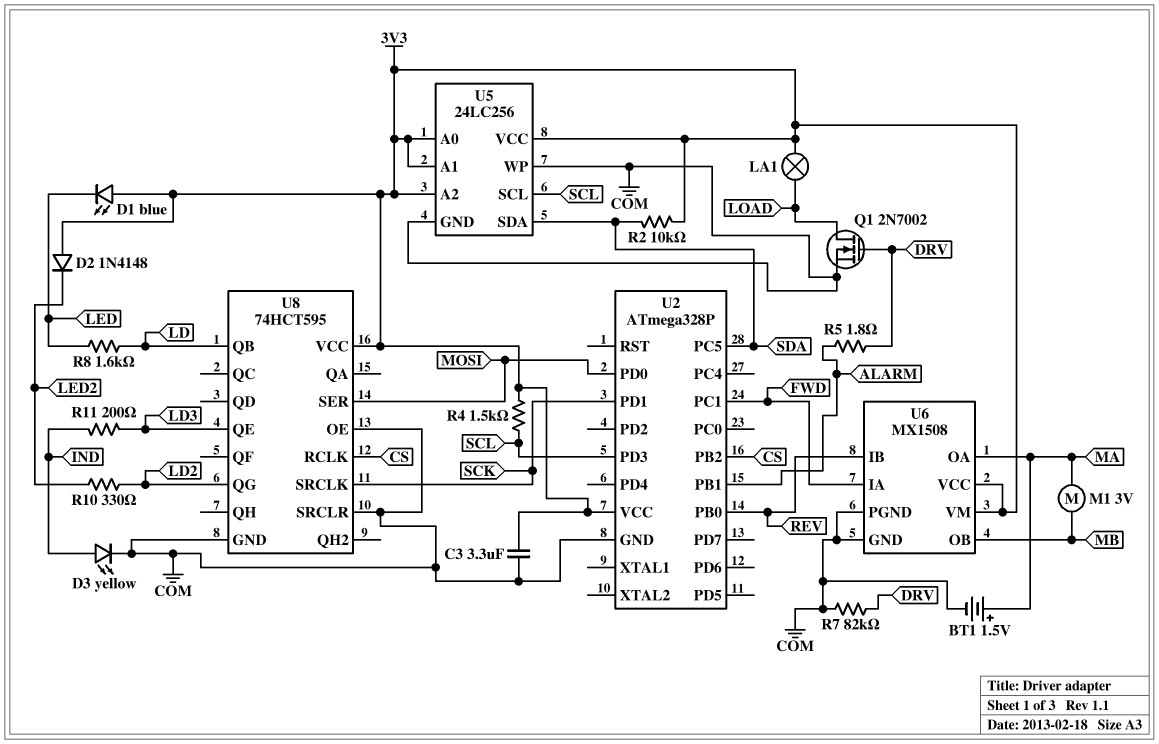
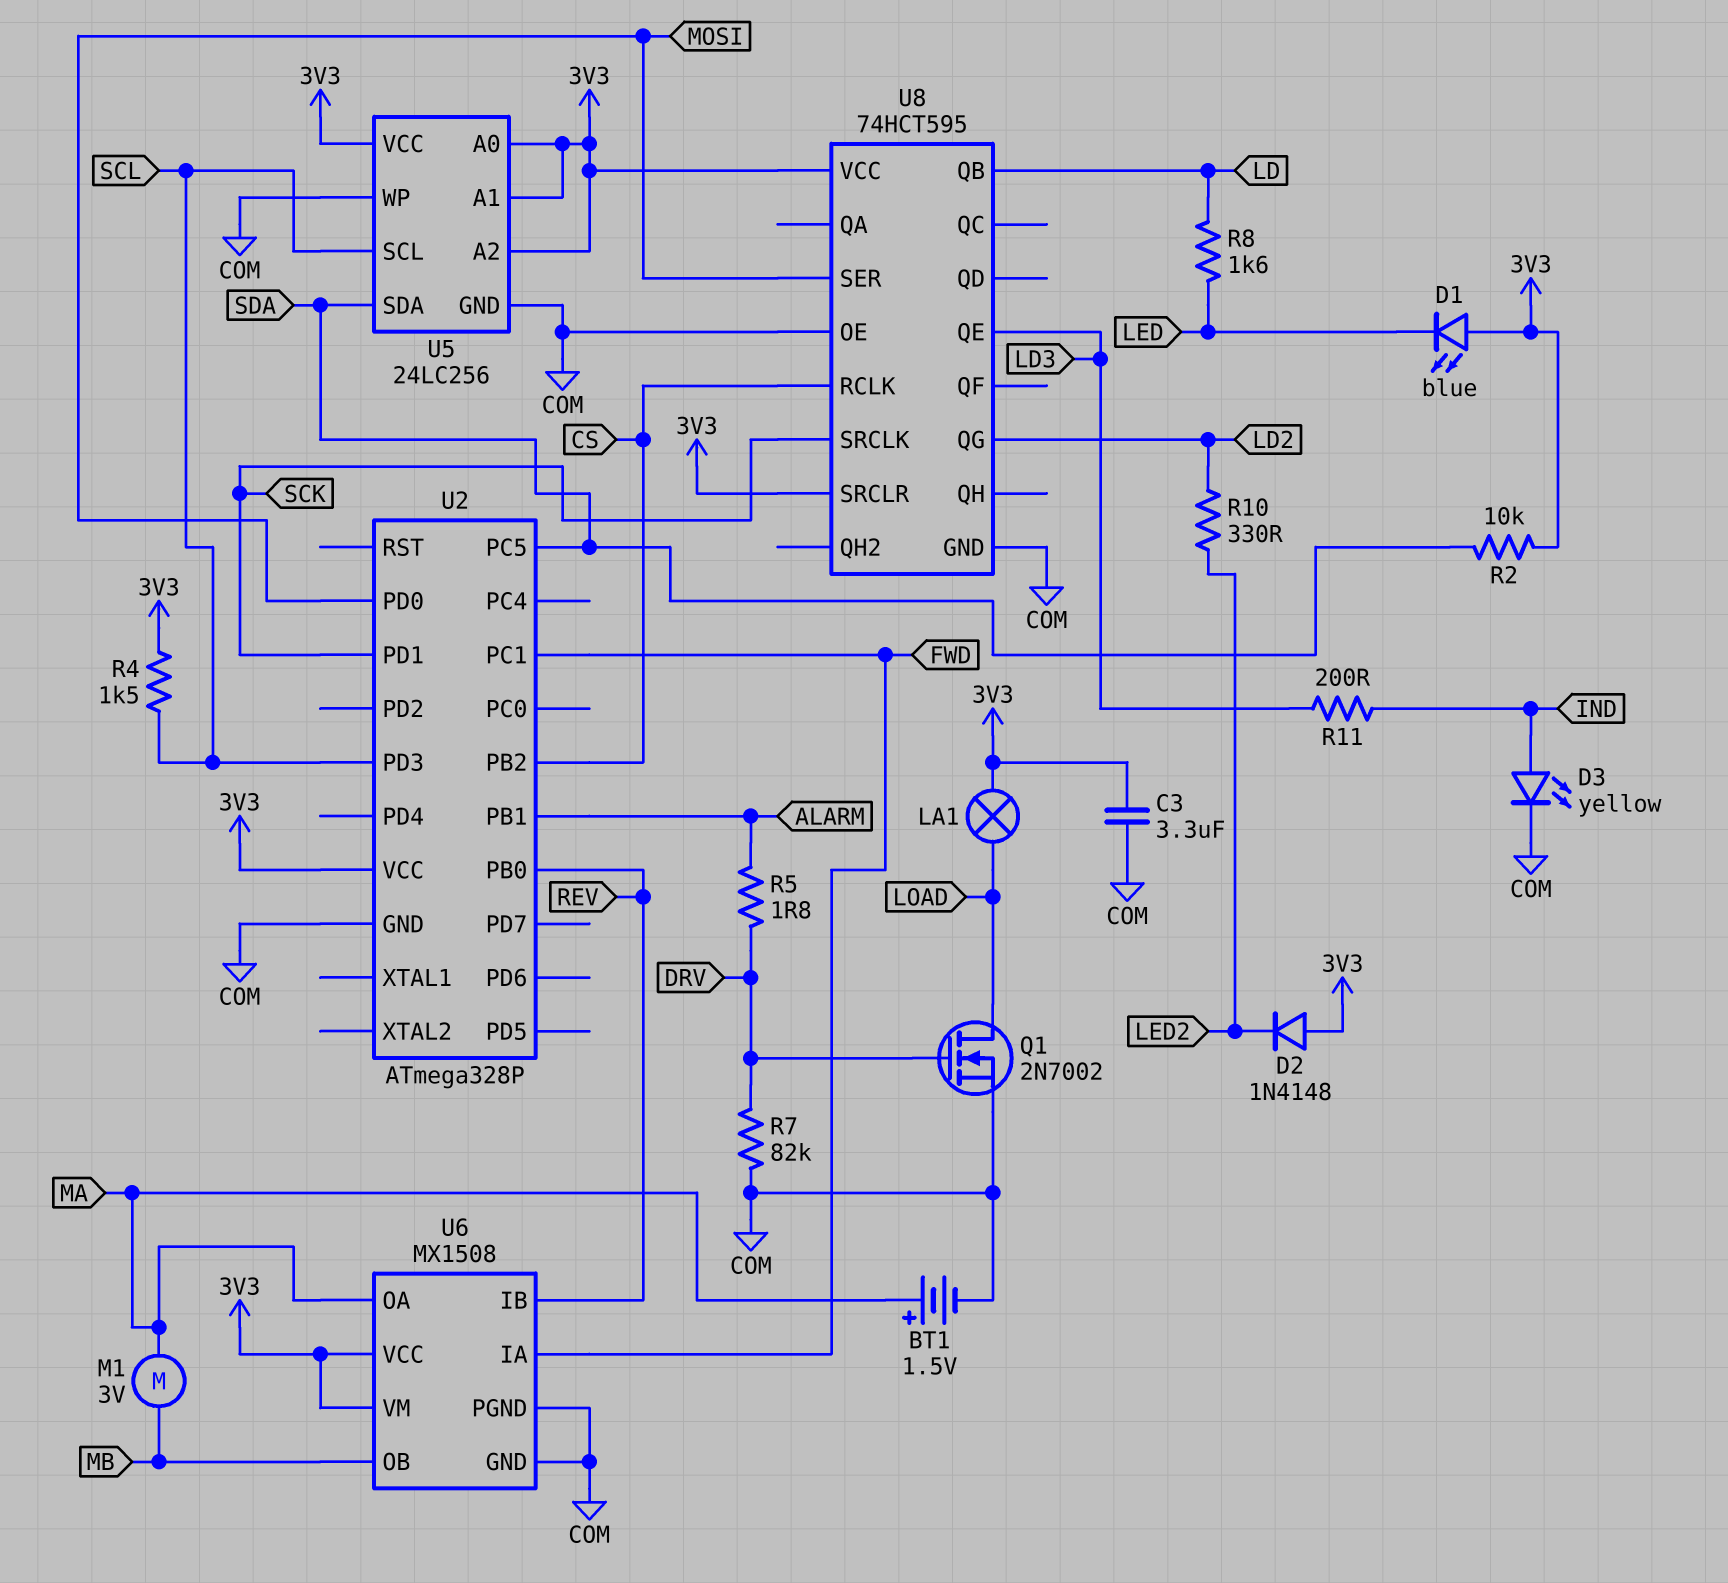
U8 pin SRCLR: COM -> 3V3

